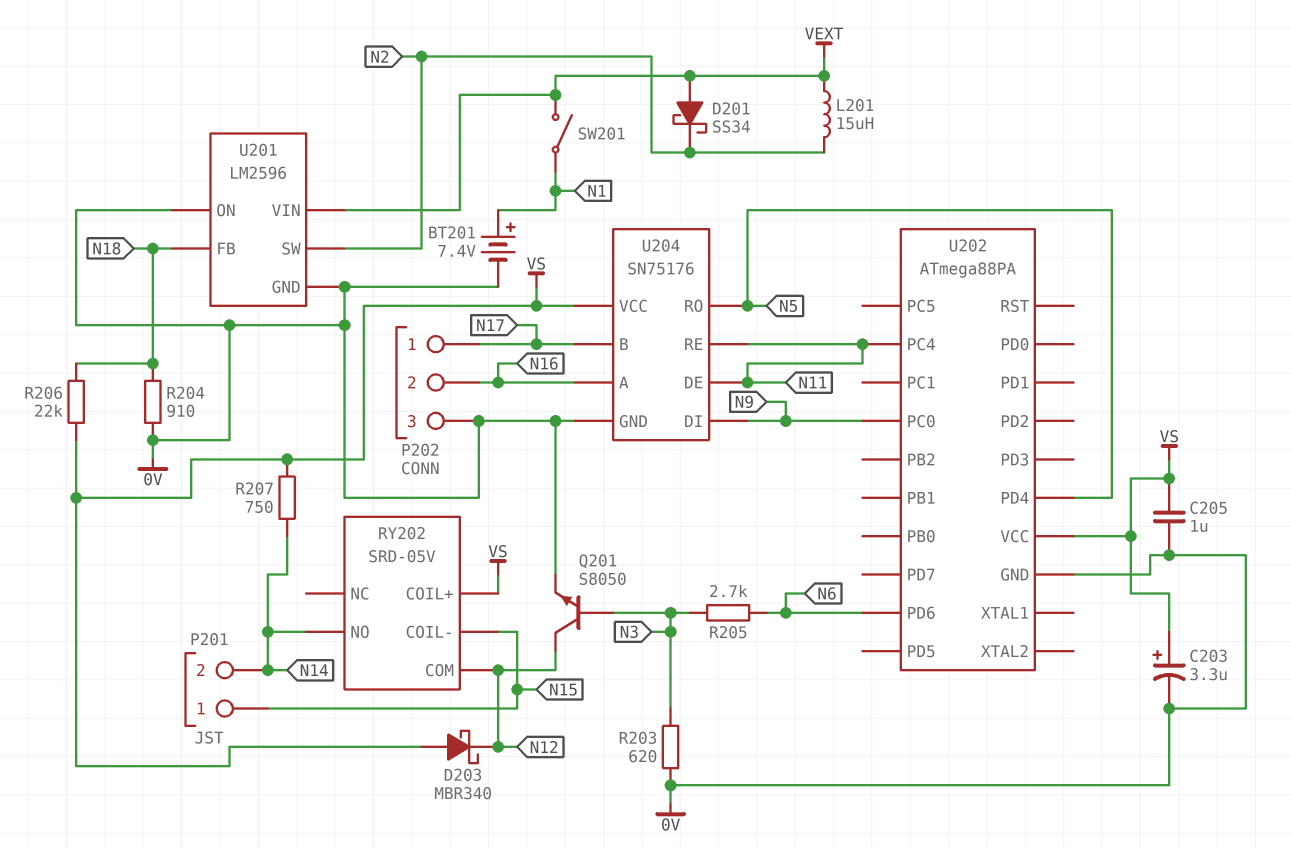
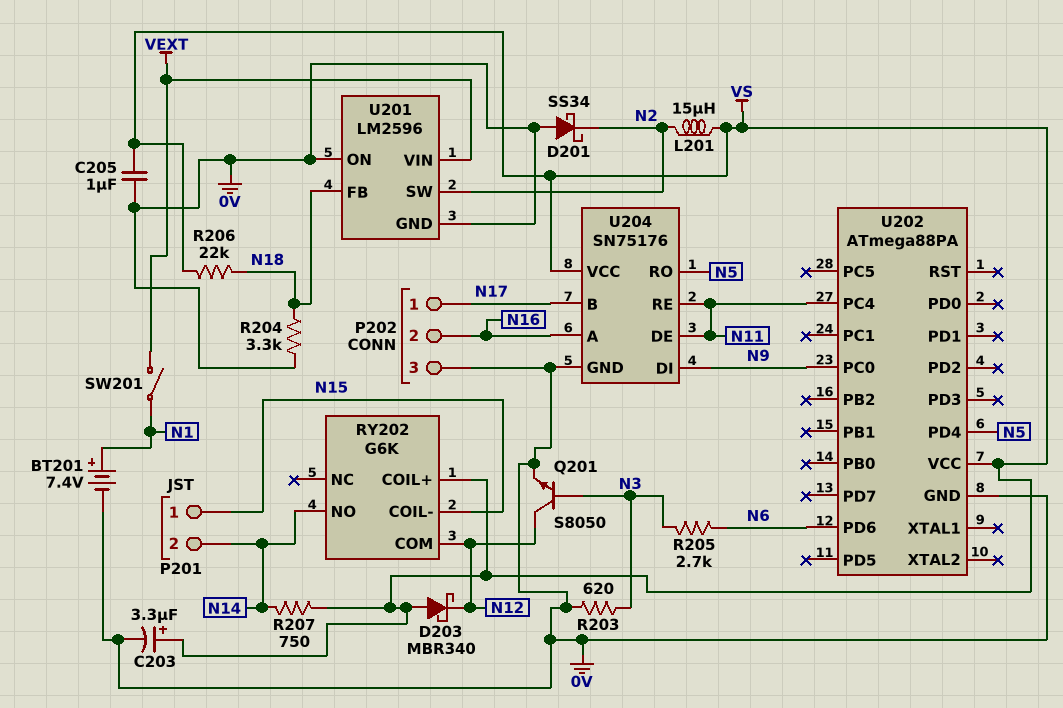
D201: schottky SS34 (A VEXT, K N2) -> schottky SS34 (A 0V, K N2)
L201: 15uH (N2, VEXT) -> 15uH (N2, VS)
R204: 910 (0V, N18) -> 3.3k (0V, N18)
RY202: SRD-05V -> G6K

